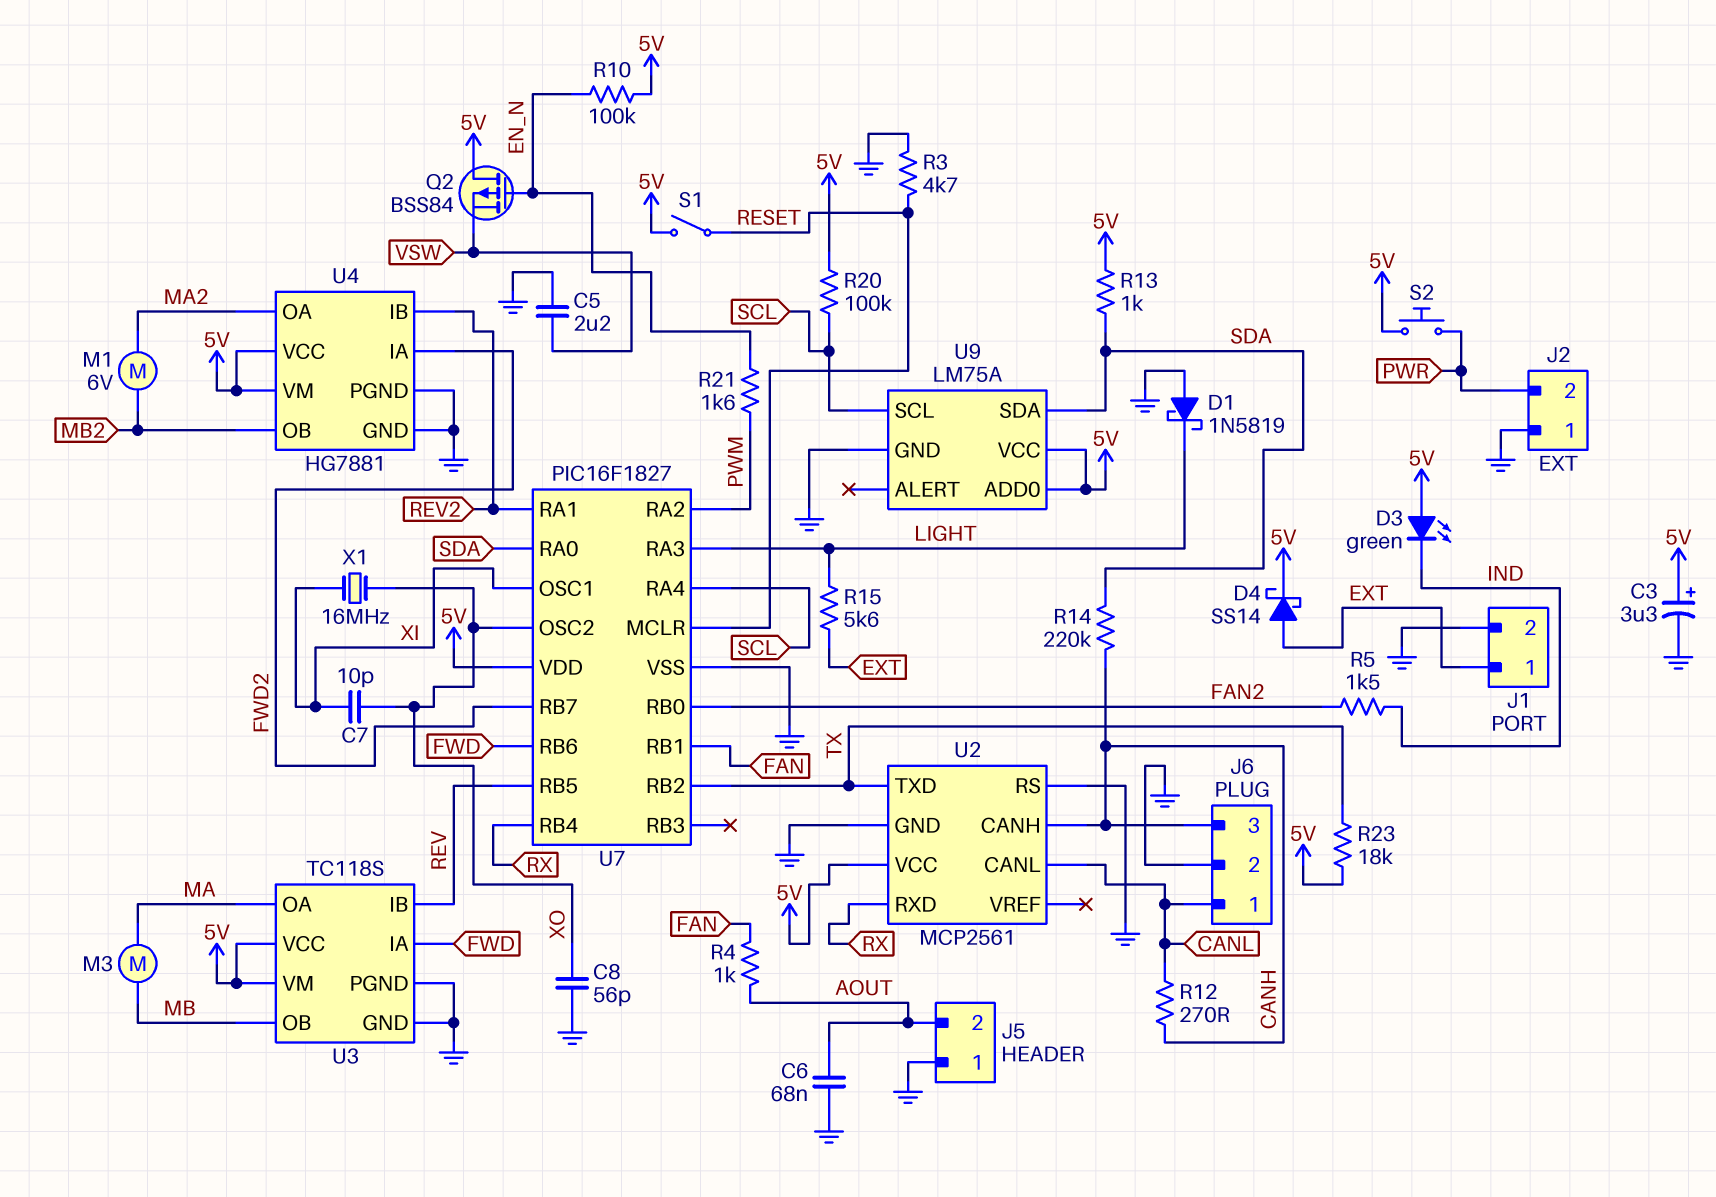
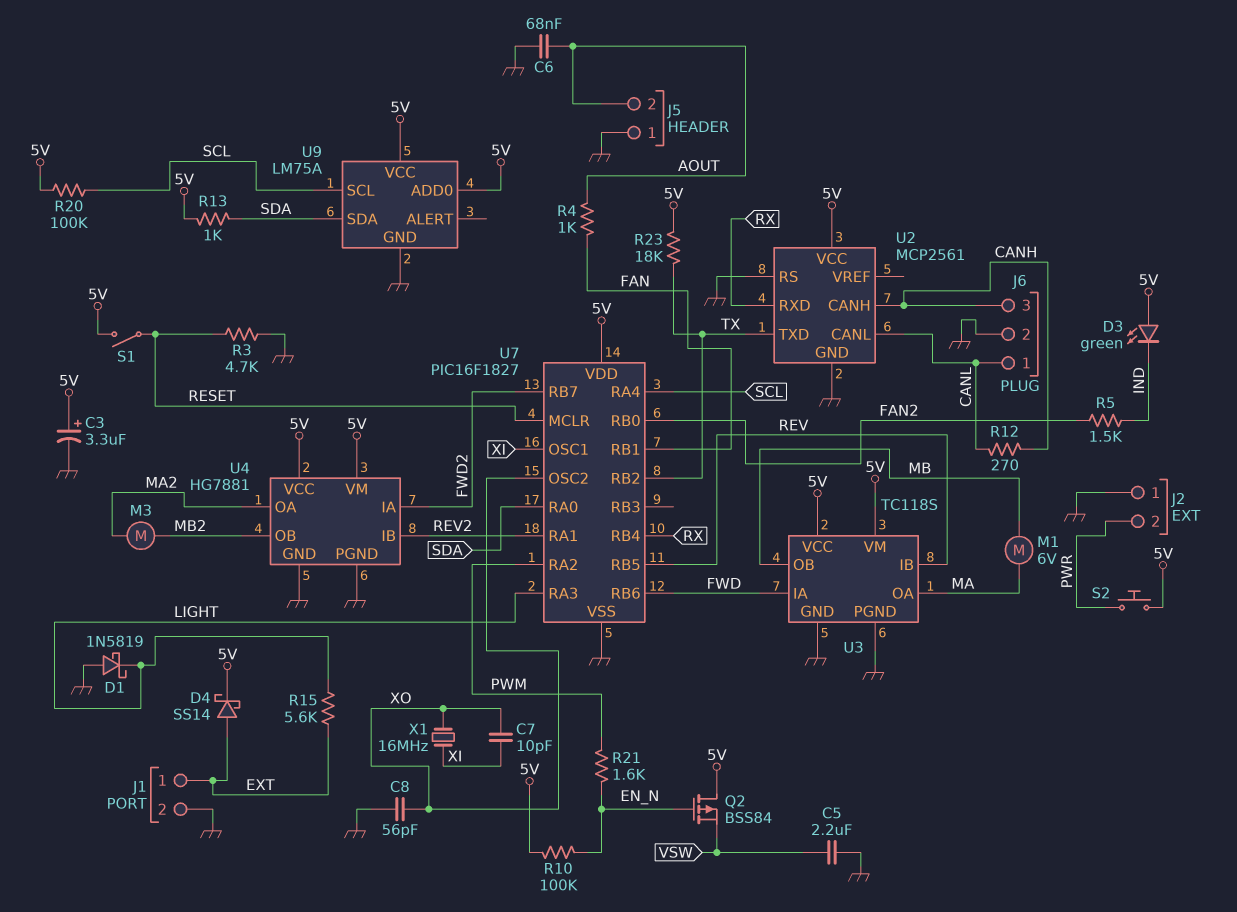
M1: motor 6V (MA2, MB2) -> motor 6V (MA, MB)
M3: motor (MA, MB) -> motor (MA2, MB2)
R14: 220k (CANH, SDA) -> none

